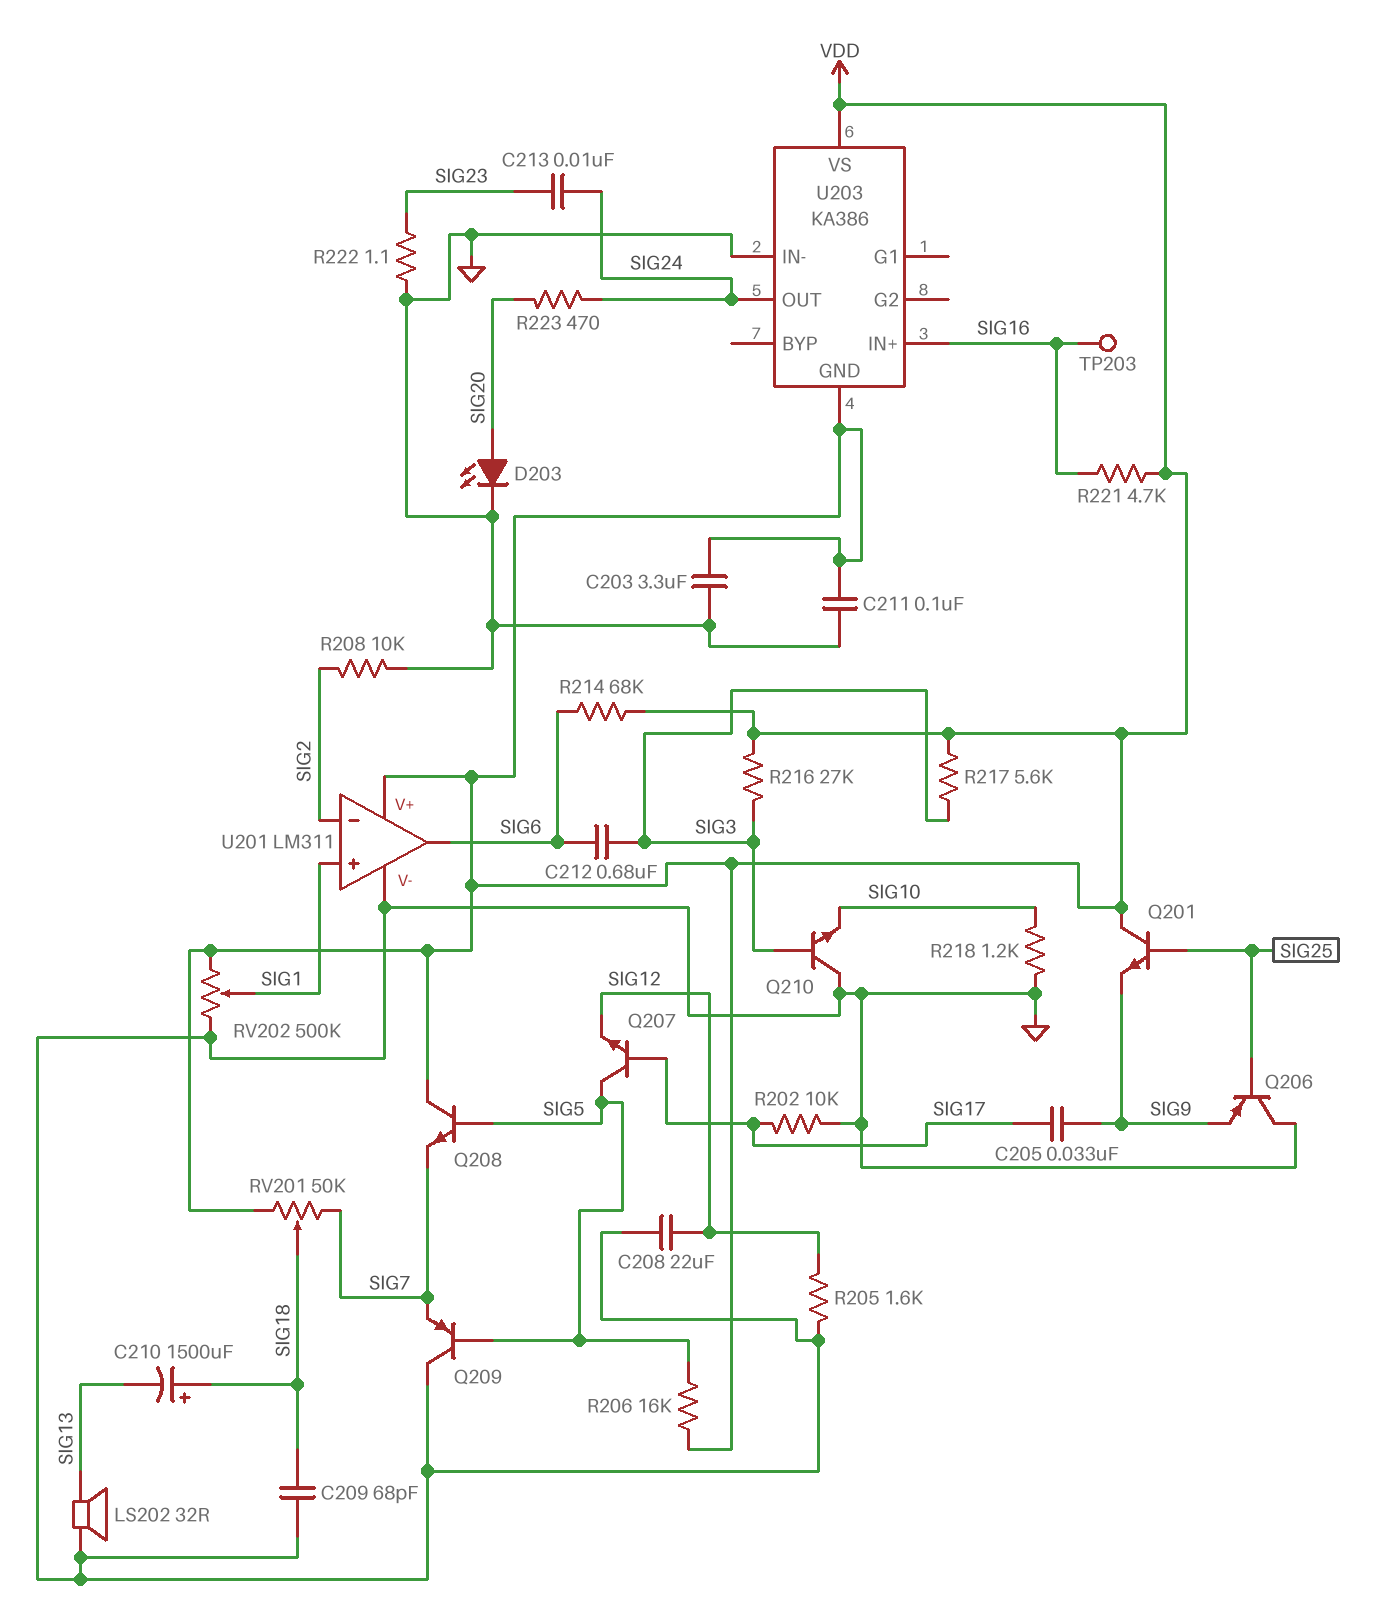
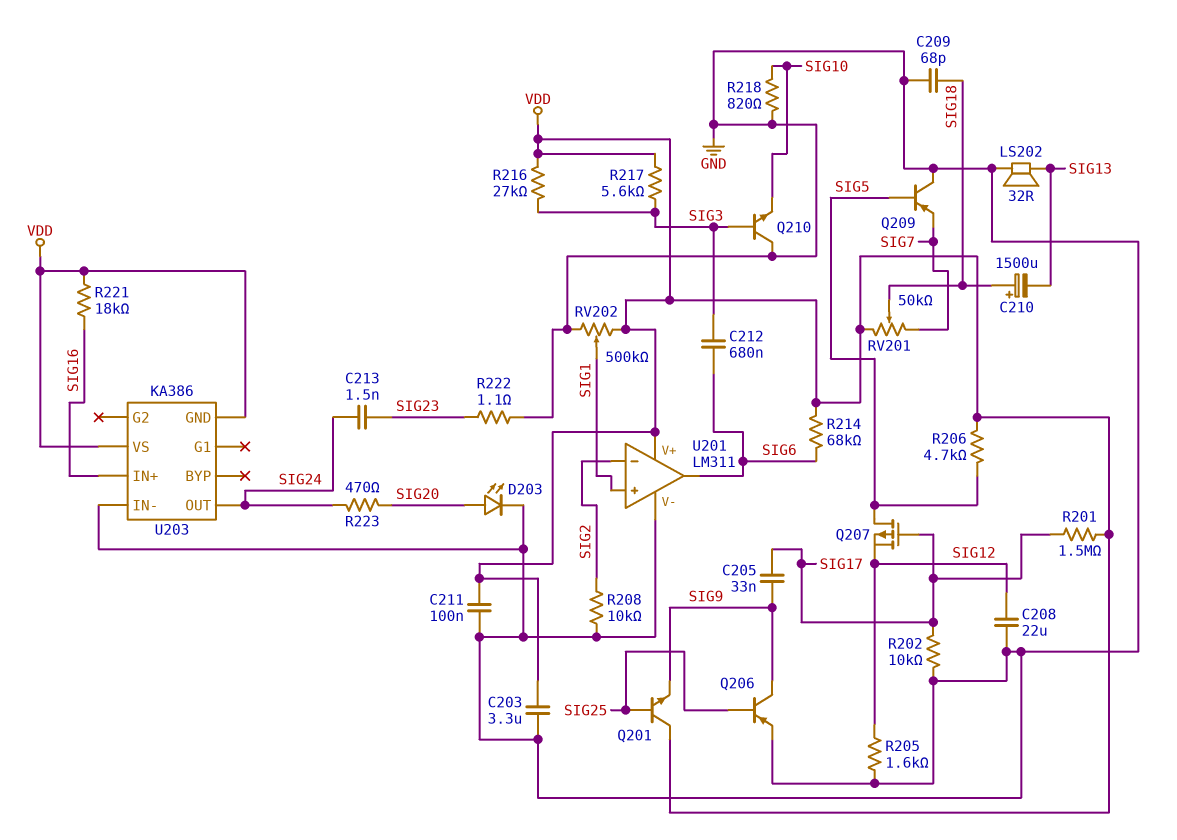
C213: 10nF (SIG23, SIG24) -> 1.5nF (SIG23, SIG24)
Q206: PNP (B SIG25, C GND, E SIG9) -> PNP (B SIG25, C SIG9, E GND)
Q207: NPN (B SIG17, C SIG5, E SIG12) -> PMOS (G SIG17, D SIG5, S SIG12)
Q208: NPN (B SIG5, C VDD, E SIG7) -> none
R201: none -> 1.5M (SIG17, VDD)
R206: 16k (SIG5, VDD) -> 4.7k (SIG5, VDD)
R218: 1.2k (GND, SIG10) -> 820 (GND, SIG10)
R221: 4.7k (SIG16, VDD) -> 18k (SIG16, VDD)
TP203: test point (SIG16) -> none

